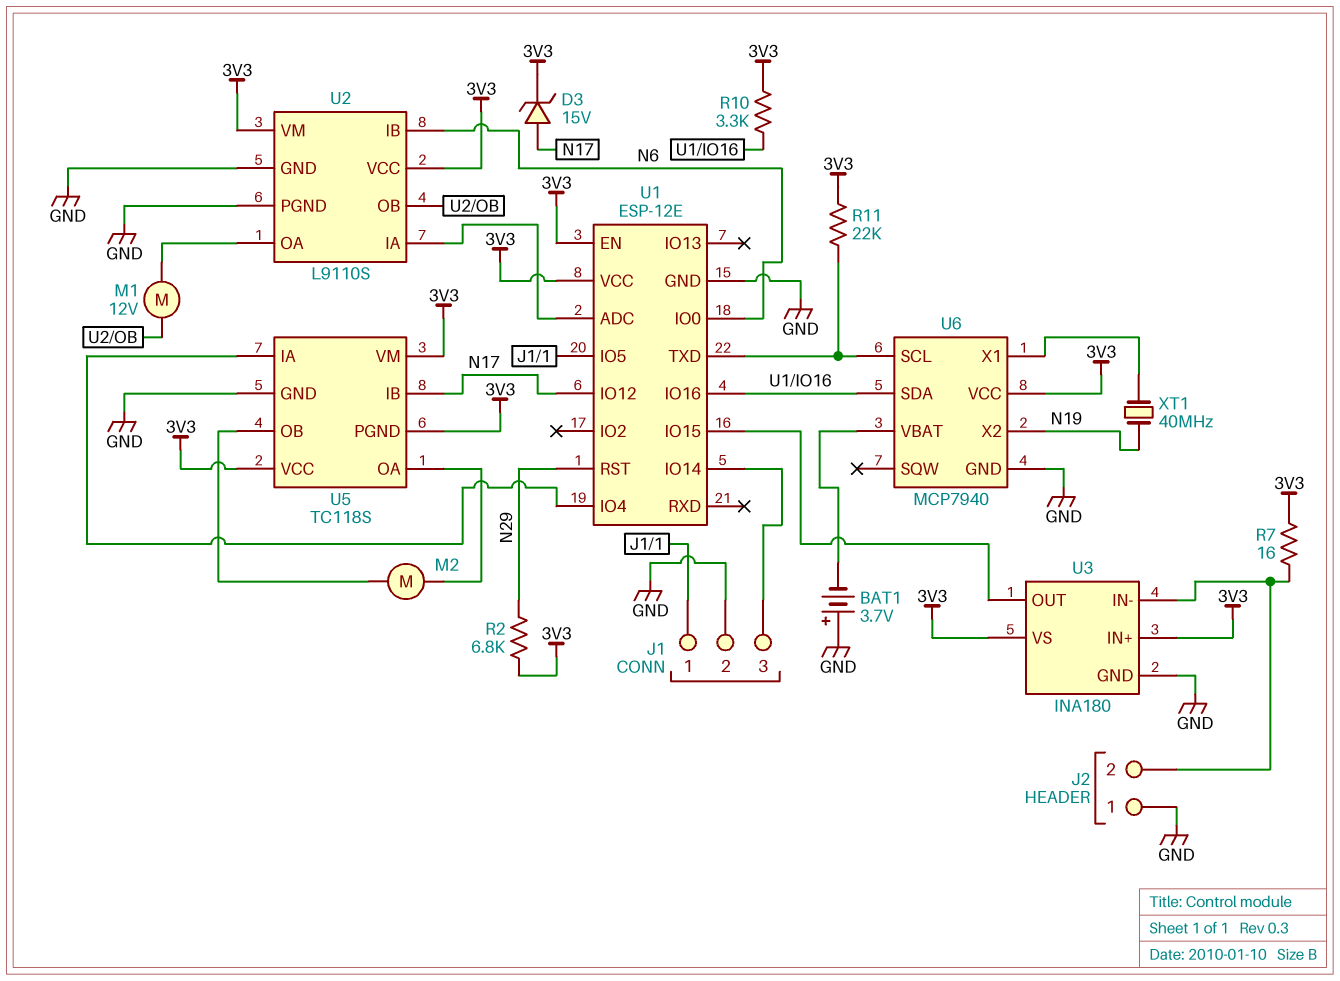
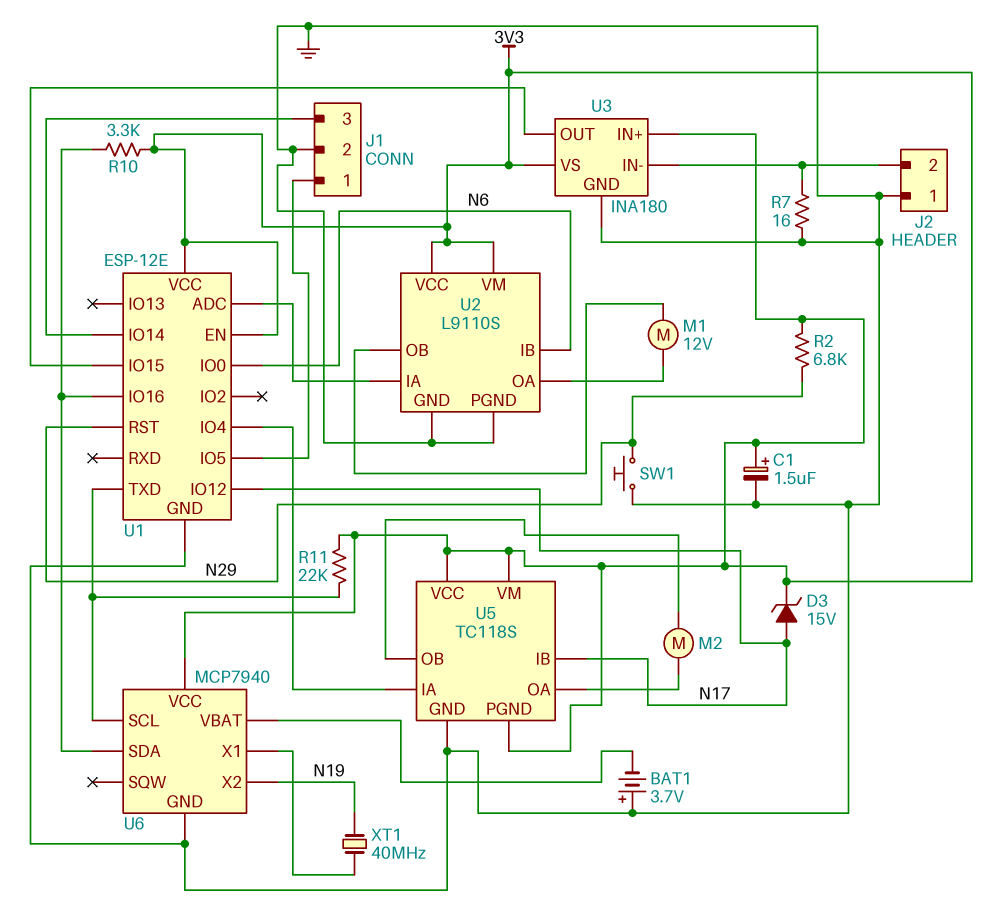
C1: none -> 1.5uF (plus 3V3, minus GND)
R7: 16 (3V3, J2/2) -> 16 (GND, J2/2)
SW1: none -> button (GND, N29)

